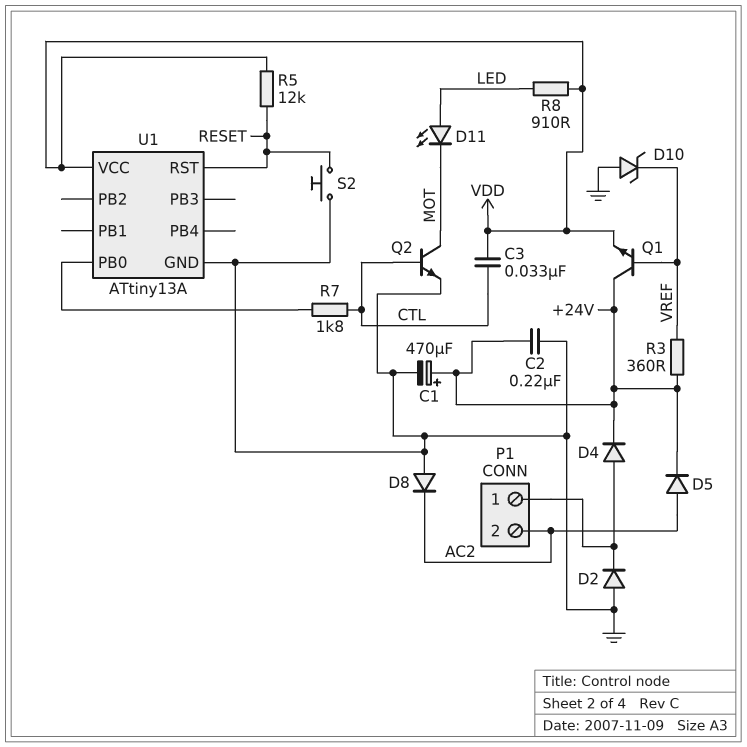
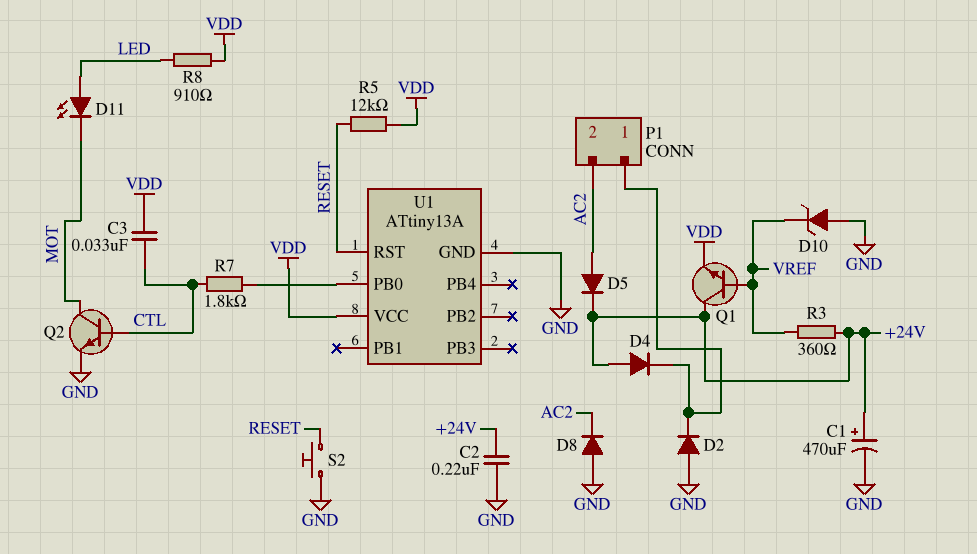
D4: diode (A P1/1, K +24V) -> diode (A +24V, K P1/1)

